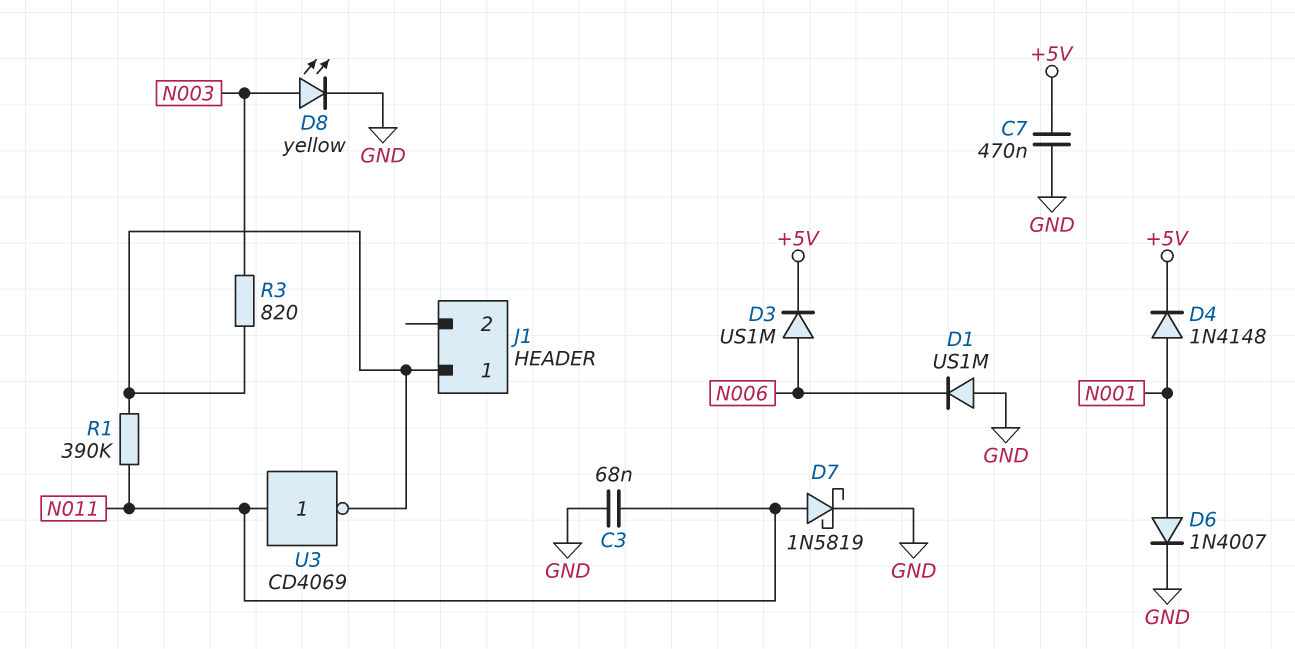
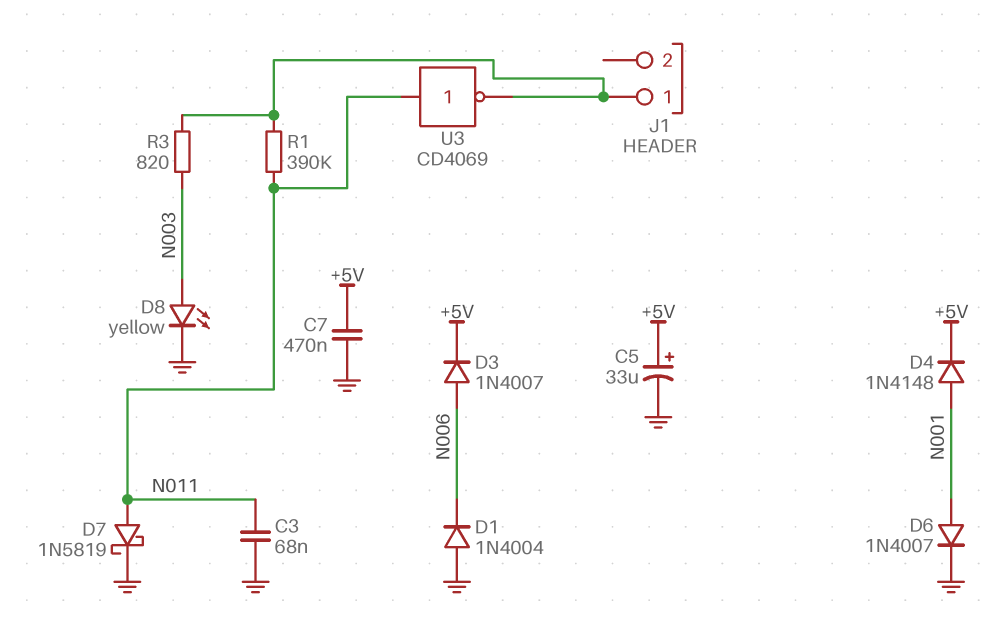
C5: none -> 33uF (plus +5V, minus GND)
D1: diode US1M (A GND, K N006) -> diode 1N4004 (A GND, K N006)
D3: diode US1M (A N006, K +5V) -> diode 1N4007 (A N006, K +5V)

